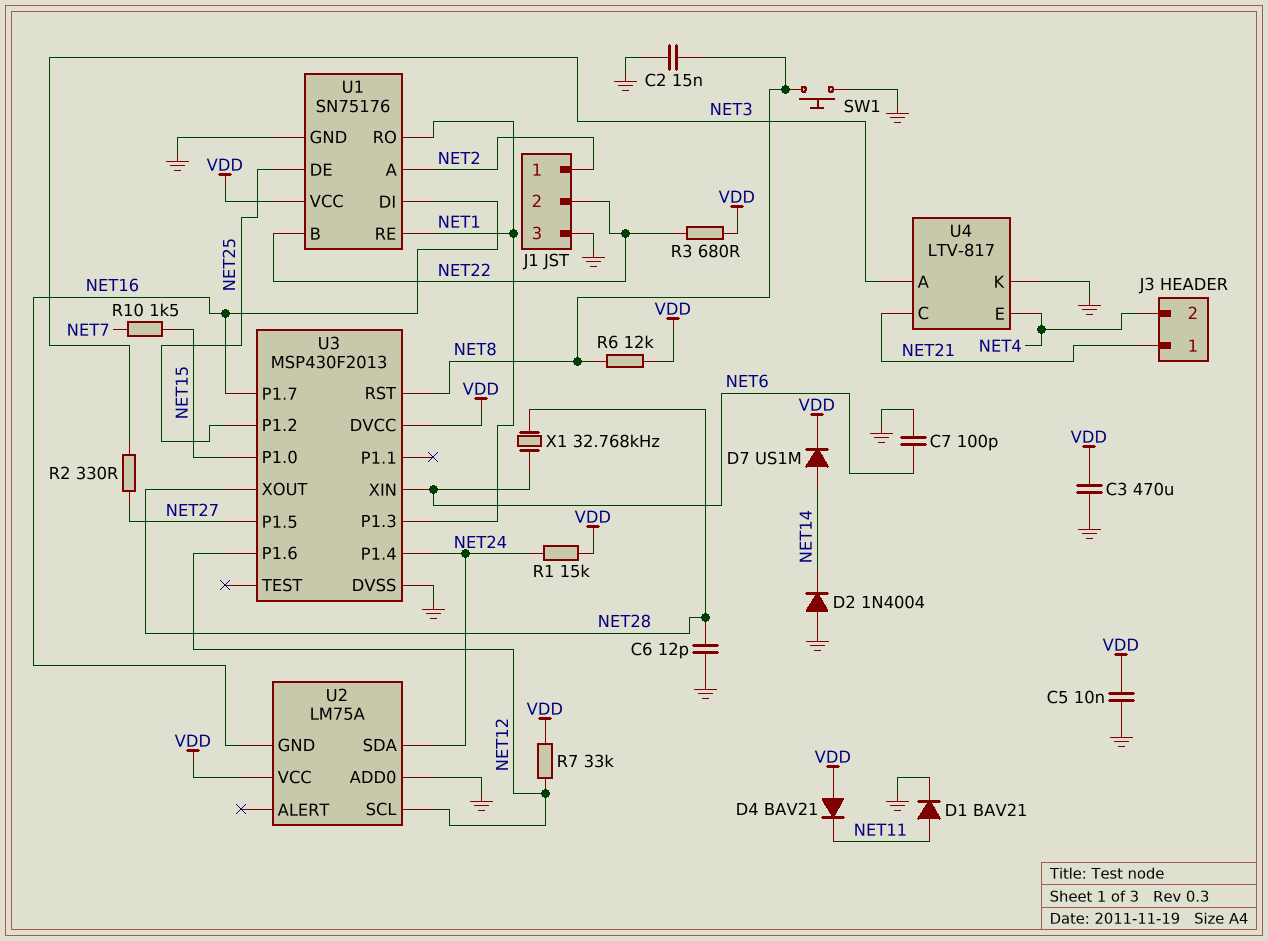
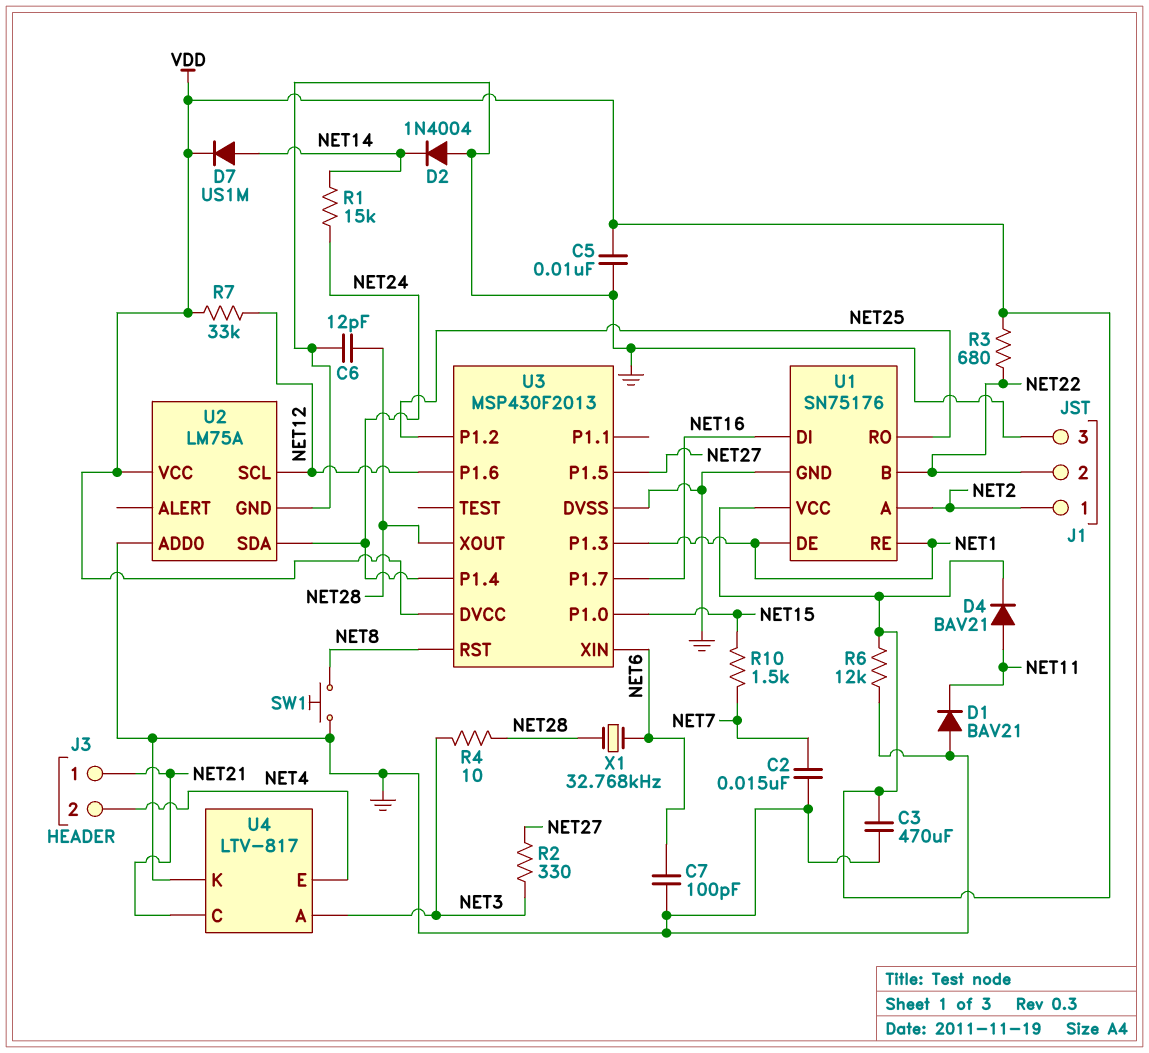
C2: 15nF (GND, NET8) -> 15nF (GND, NET7)
D1: diode BAV21 (A NET11, K GND) -> diode BAV21 (A GND, K NET11)
D4: diode BAV21 (A VDD, K NET11) -> diode BAV21 (A NET11, K VDD)
R1: 15k (NET24, VDD) -> 15k (NET14, NET24)
R4: none -> 10 (NET3, NET28)
R6: 12k (NET8, VDD) -> 12k (GND, VDD)
U1 pin DE: NET25 -> NET1
U1 pin RO: NET1 -> NET25
U2 pin GND: NET16 -> GND

